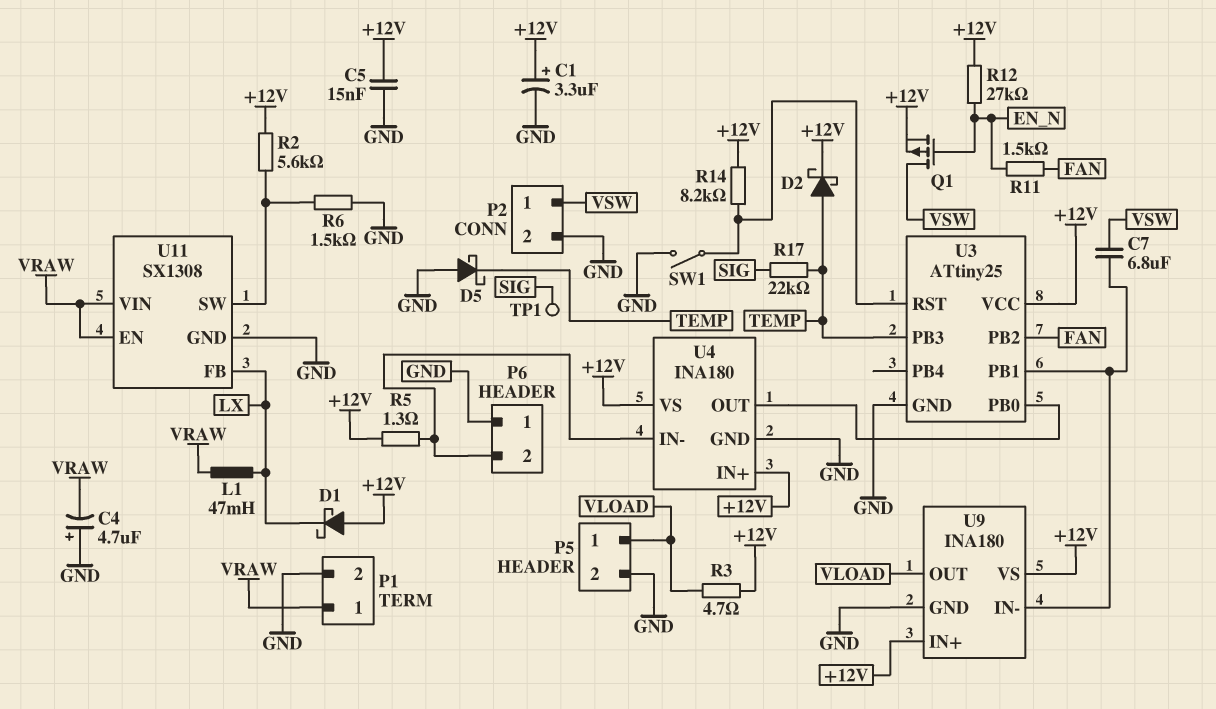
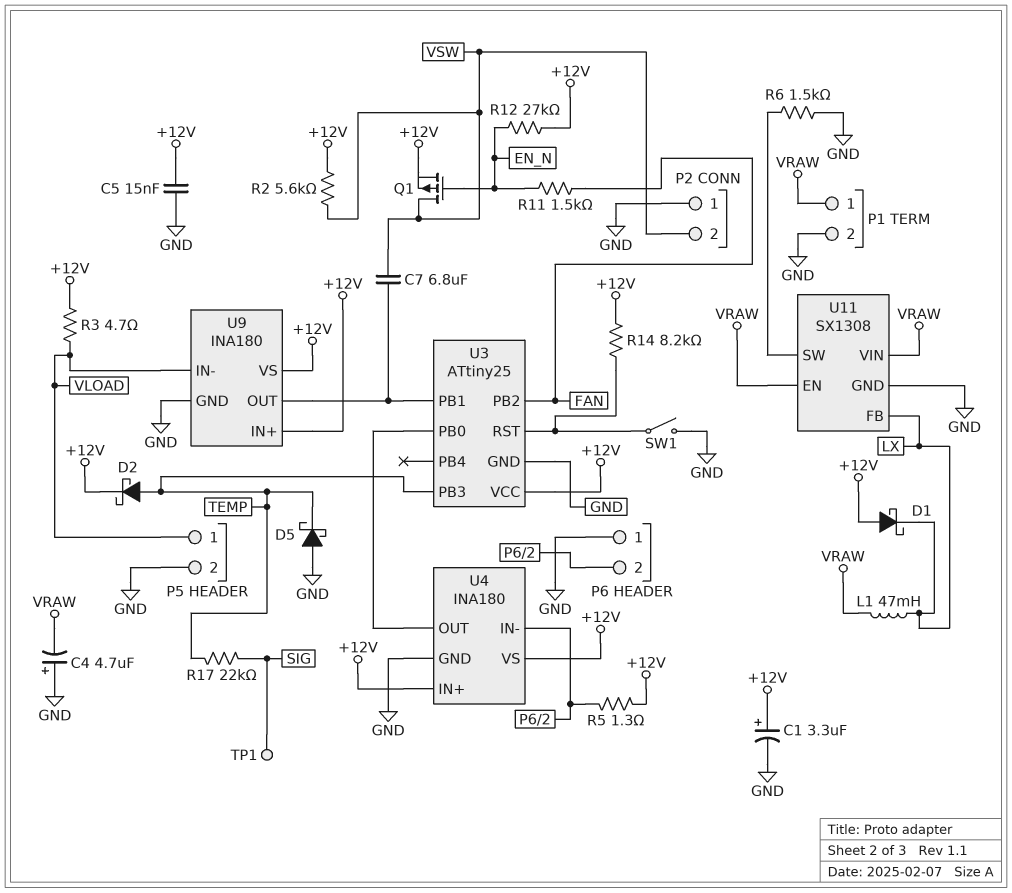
P2 pin 1: VSW -> GND
P2 pin 2: GND -> VSW
R2: 5.6k (+12V, U11/SW) -> 5.6k (+12V, VSW)
U9 pin IN-: U3/PB1 -> VLOAD
U9 pin OUT: VLOAD -> U3/PB1

